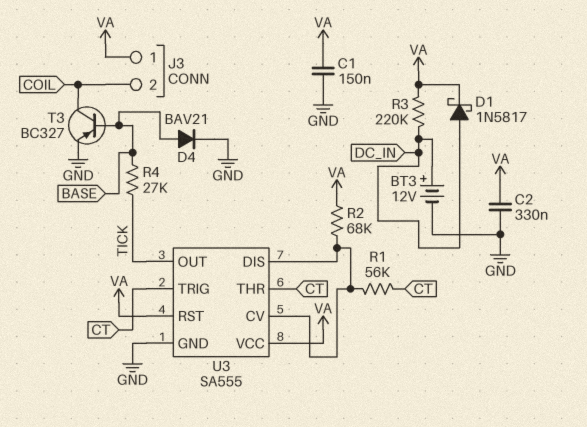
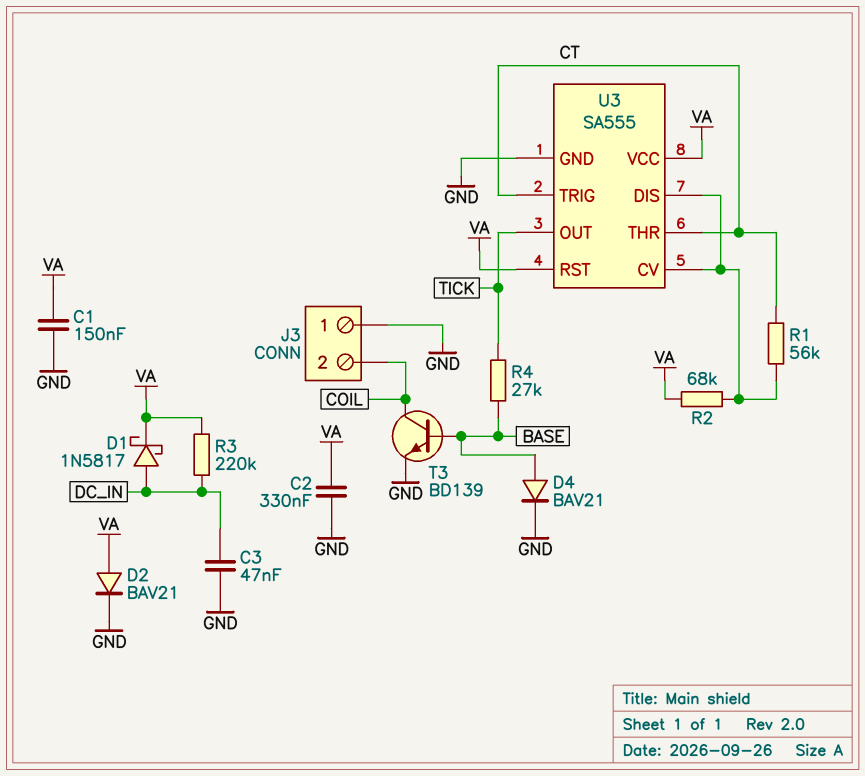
BT3: 12V (plus DC_IN, minus GND) -> none
C3: none -> 47nF (DC_IN, GND)
D2: none -> diode BAV21 (A VA, K GND)
J3 pin 1: VA -> GND
T3: PNP BC327 (B BASE, C COIL, E GND) -> NPN BD139 (B BASE, C COIL, E GND)

